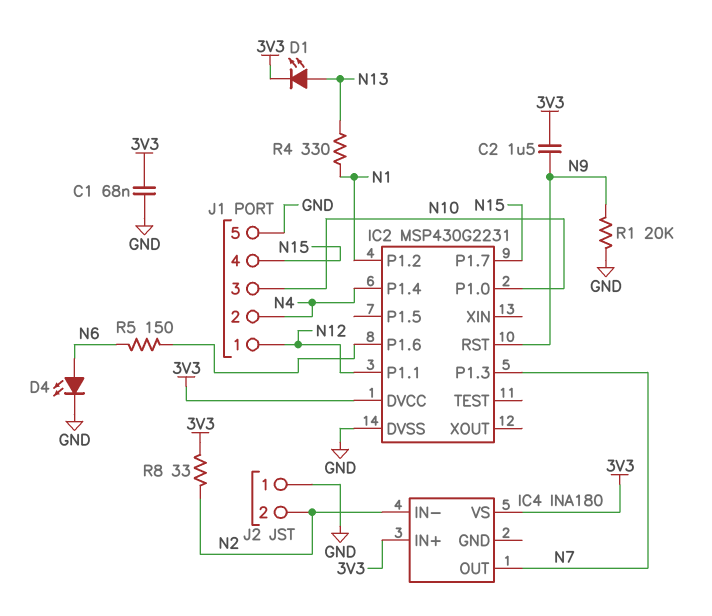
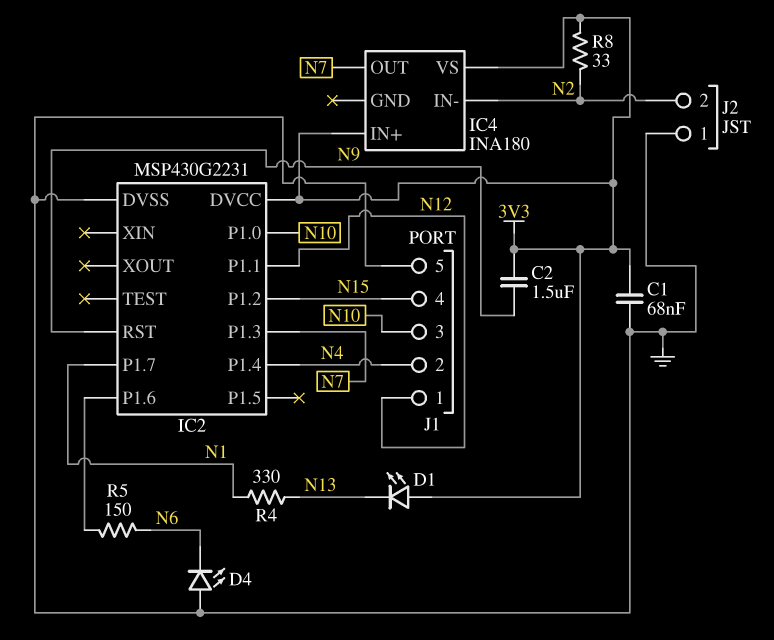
D1: LED (A N13, K 3V3) -> LED (A 3V3, K N13)
D4: LED (A N6, K GND) -> LED (A GND, K N6)
IC2 pin P1.2: N1 -> N15
IC2 pin P1.7: N15 -> N1
R1: 20k (GND, N9) -> none

